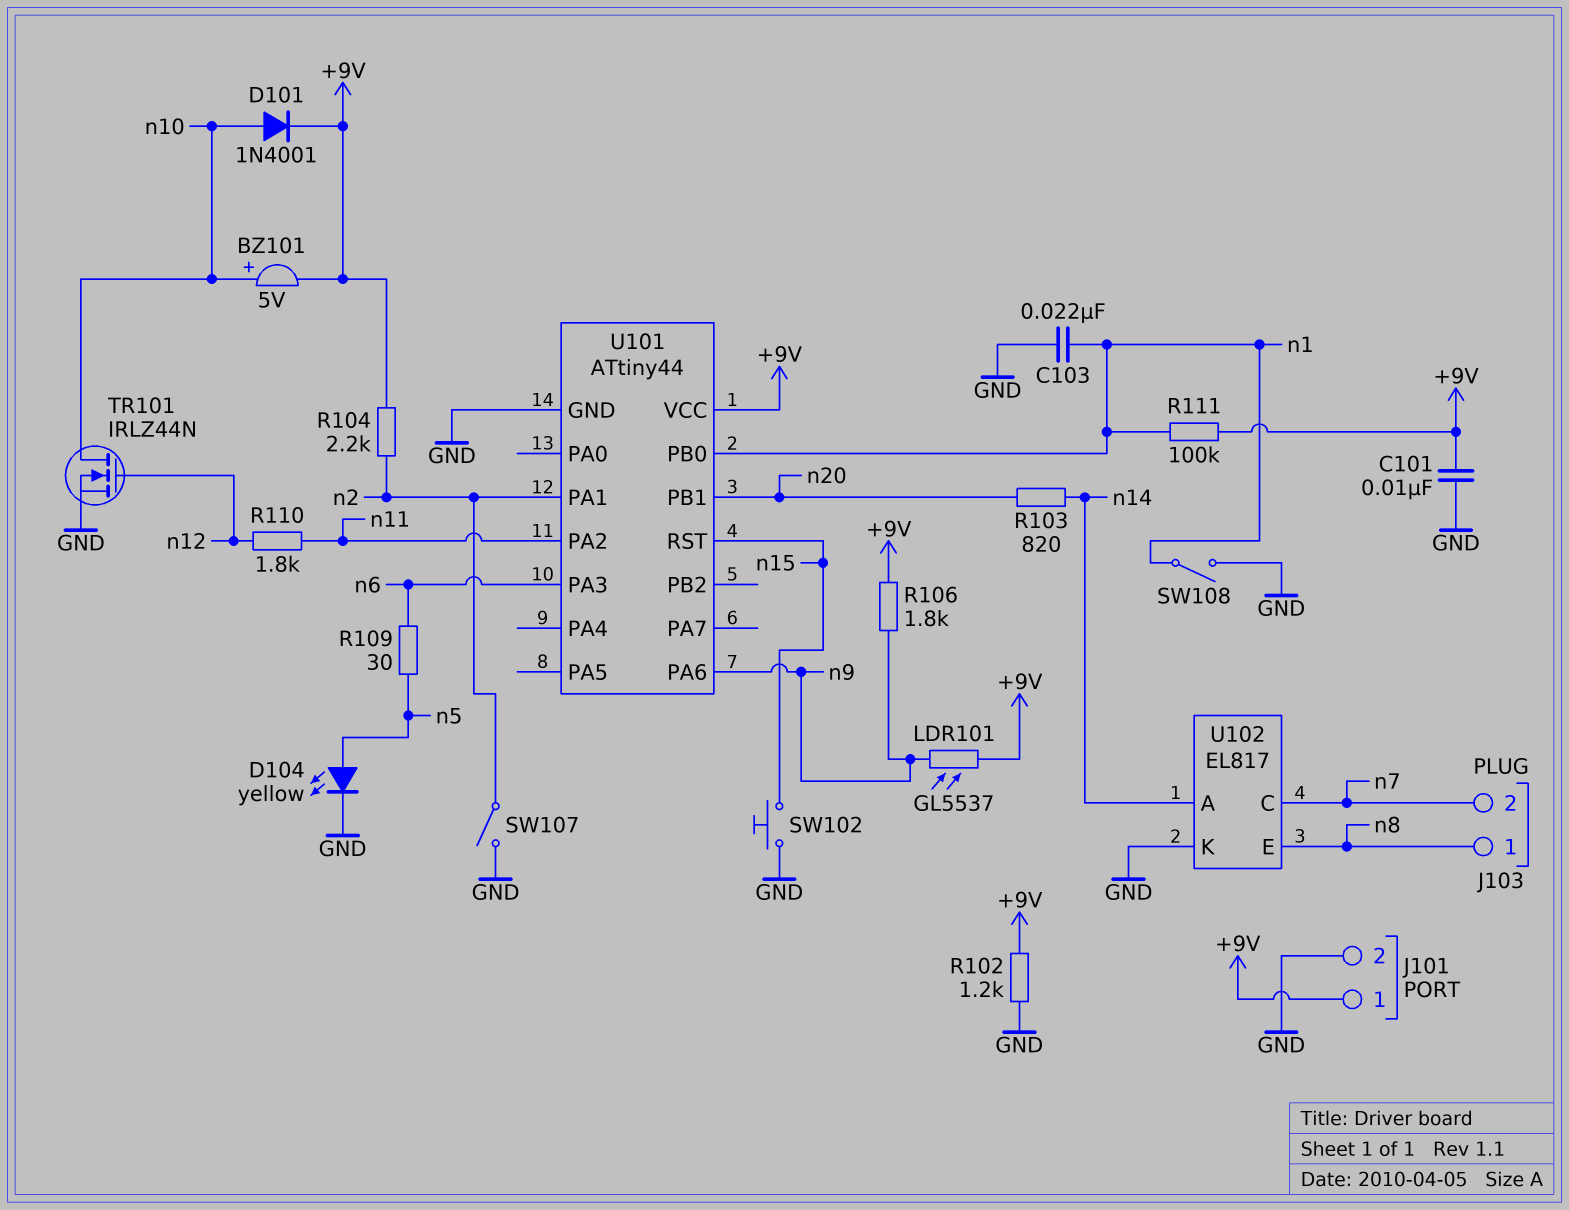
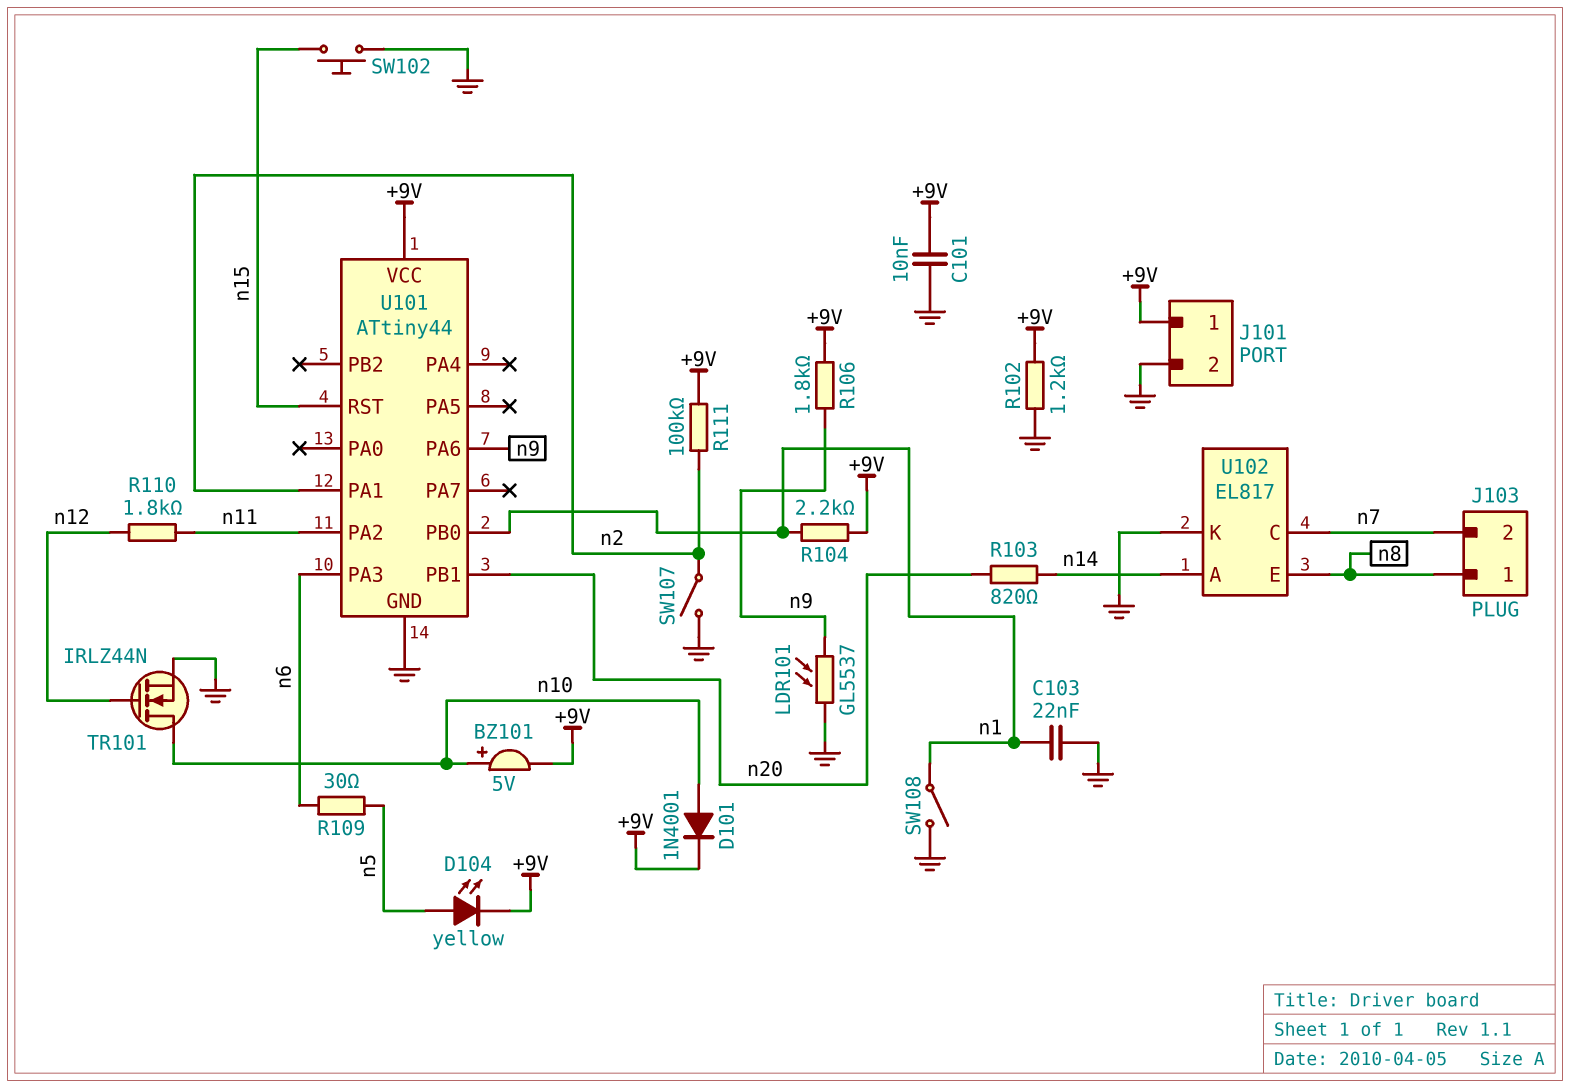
D104: LED yellow (A n5, K GND) -> LED yellow (A n5, K +9V)
LDR101: GL5537 (+9V, n9) -> GL5537 (GND, n9)
R104: 2.2k (+9V, n2) -> 2.2k (+9V, n1)
R111: 100k (+9V, n1) -> 100k (+9V, n2)

